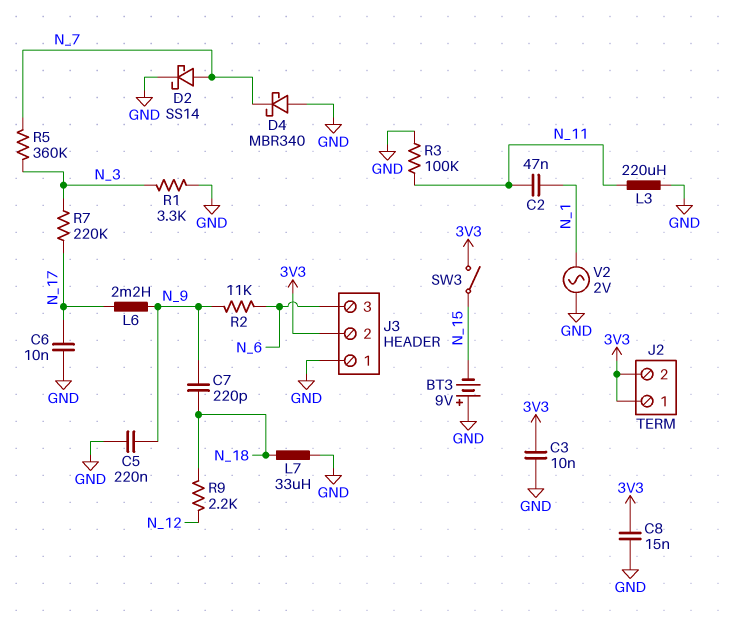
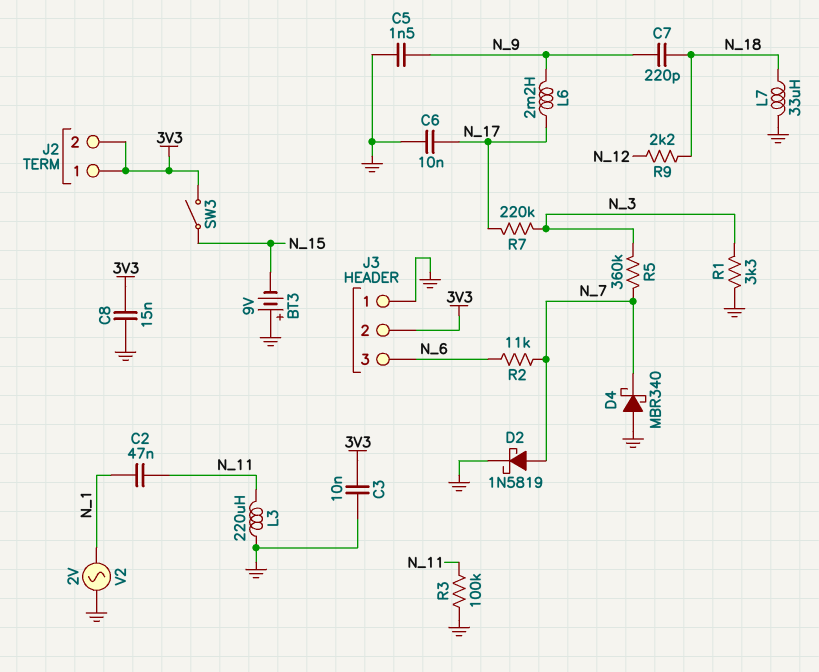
C5: 220nF (GND, N_9) -> 1.5nF (GND, N_9)
D2: schottky SS14 (A N_7, K GND) -> schottky 1N5819 (A N_7, K GND)
R2: 11k (N_6, N_9) -> 11k (N_6, N_7)

